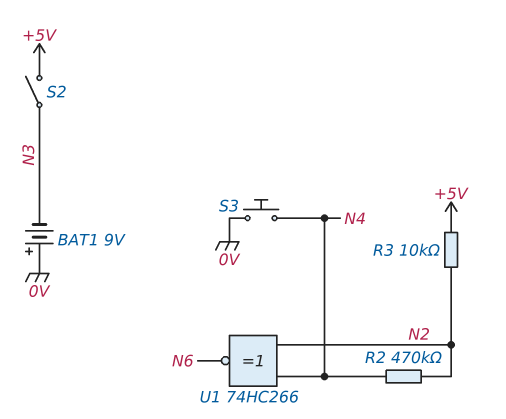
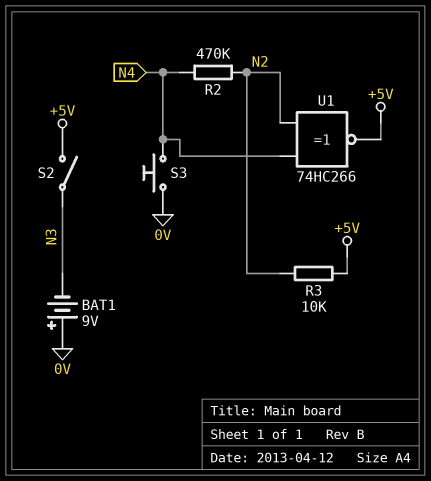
U1: XNOR 74HC266 (in N2, in N4, out N6) -> XNOR 74HC266 (in N2, in N4, out +5V)

